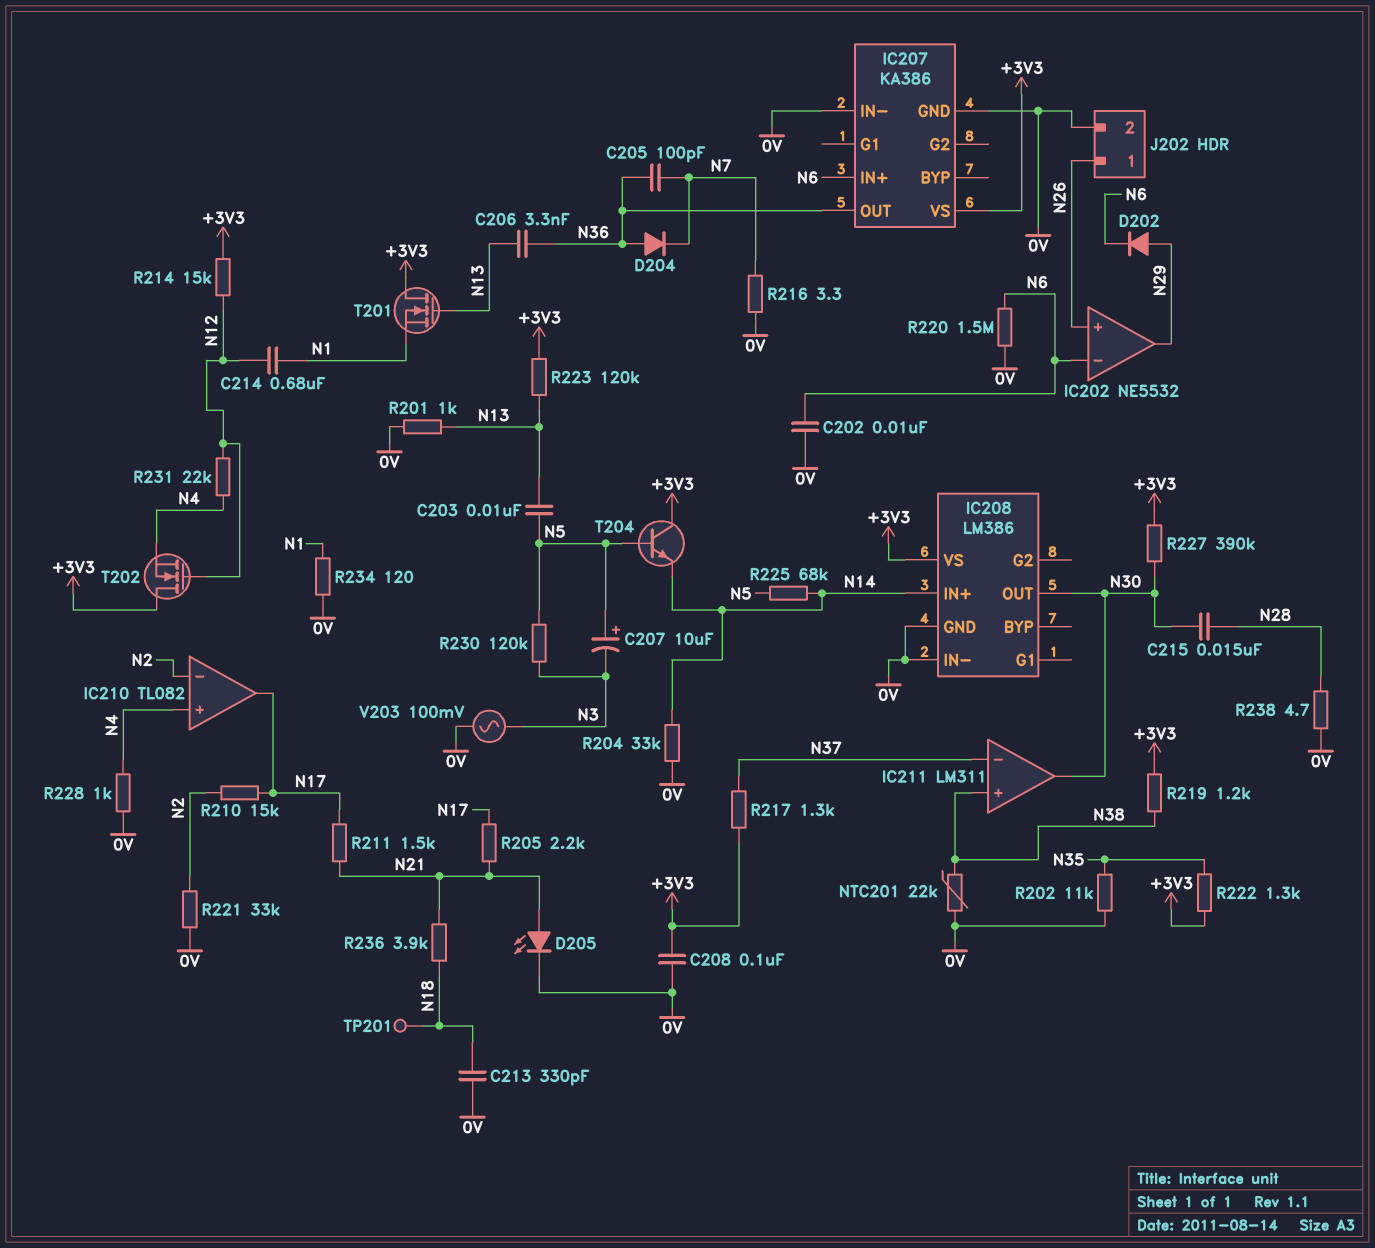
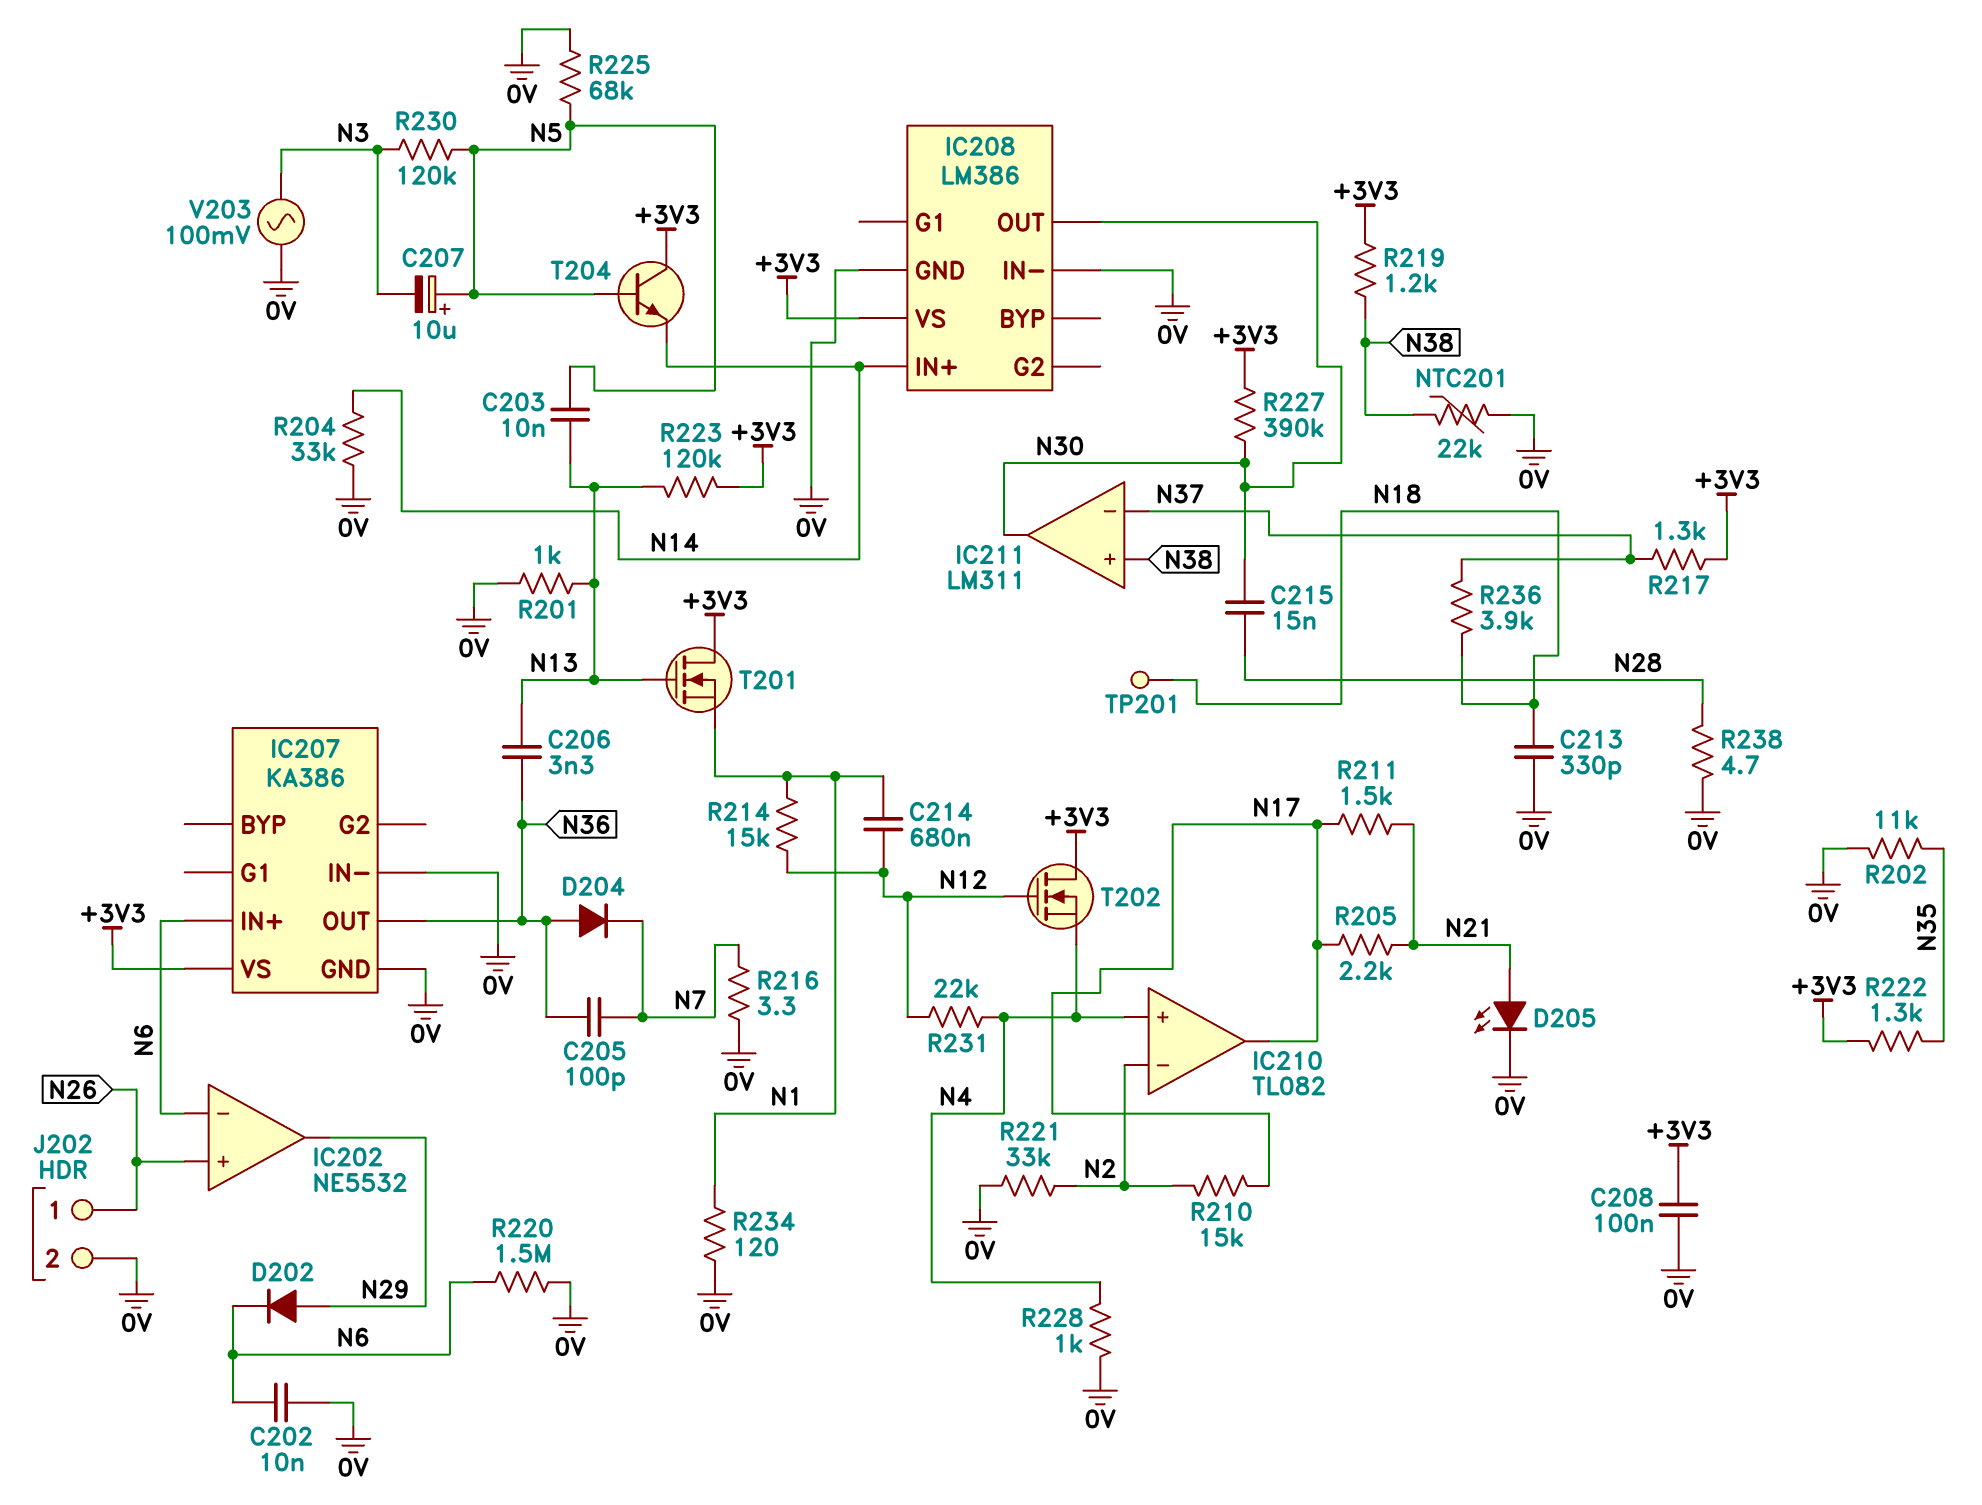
R214: 15k (+3V3, N12) -> 15k (N1, N12)
R225: 68k (N5, N14) -> 68k (0V, N5)
R236: 3.9k (N18, N21) -> 3.9k (N18, N37)

